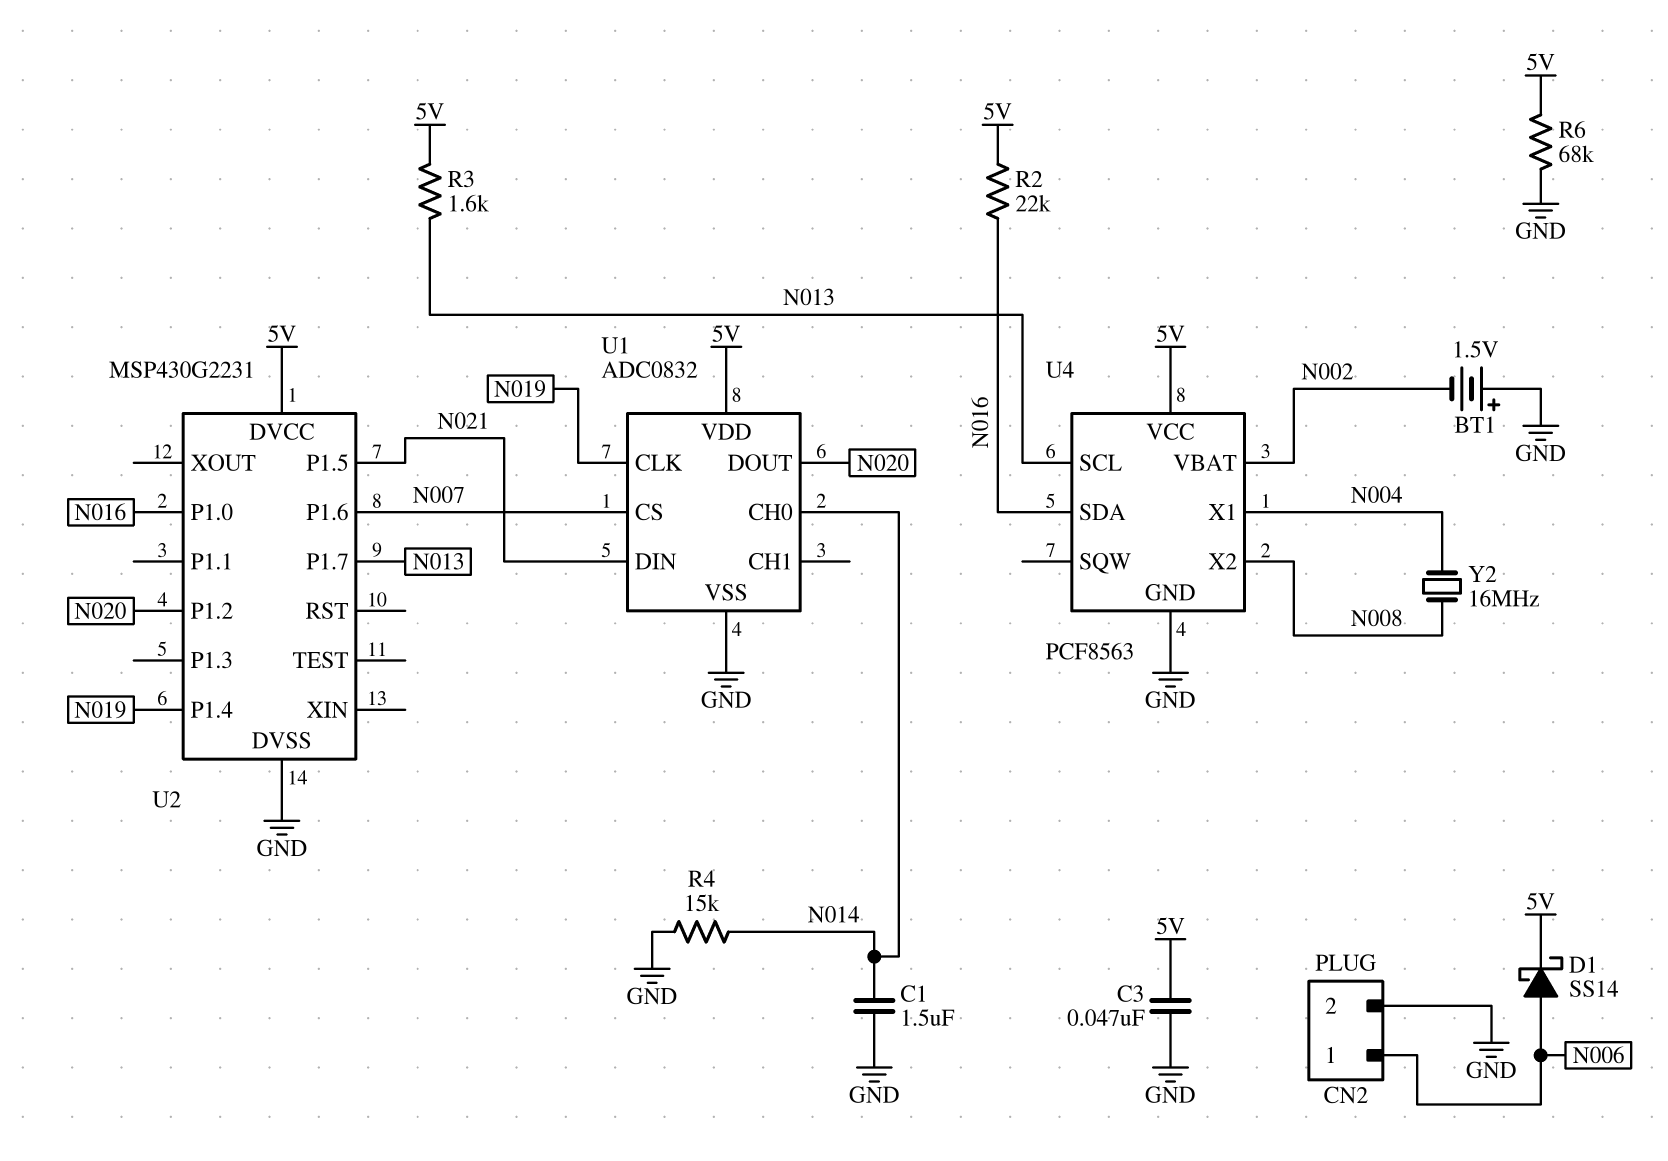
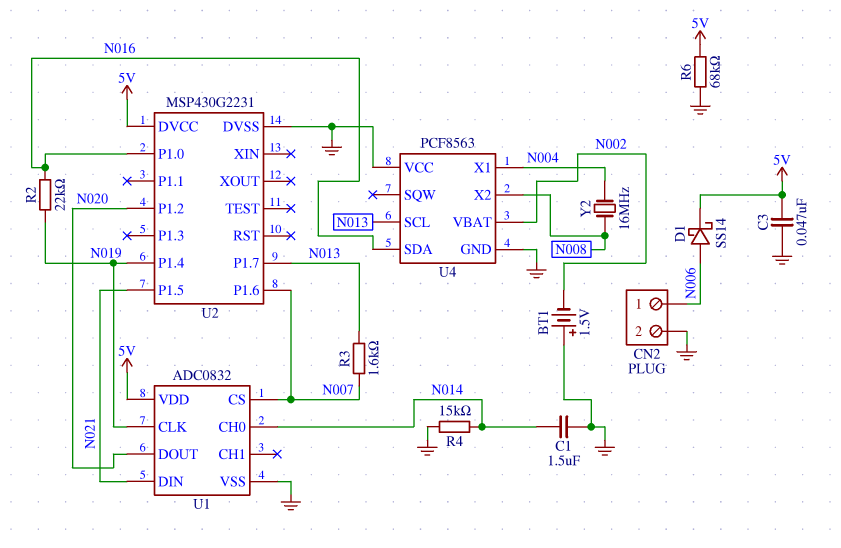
R2: 22k (5V, N016) -> 22k (N016, N019)
R3: 1.6k (5V, N013) -> 1.6k (N007, N013)
U4 pin VCC: 5V -> GND

